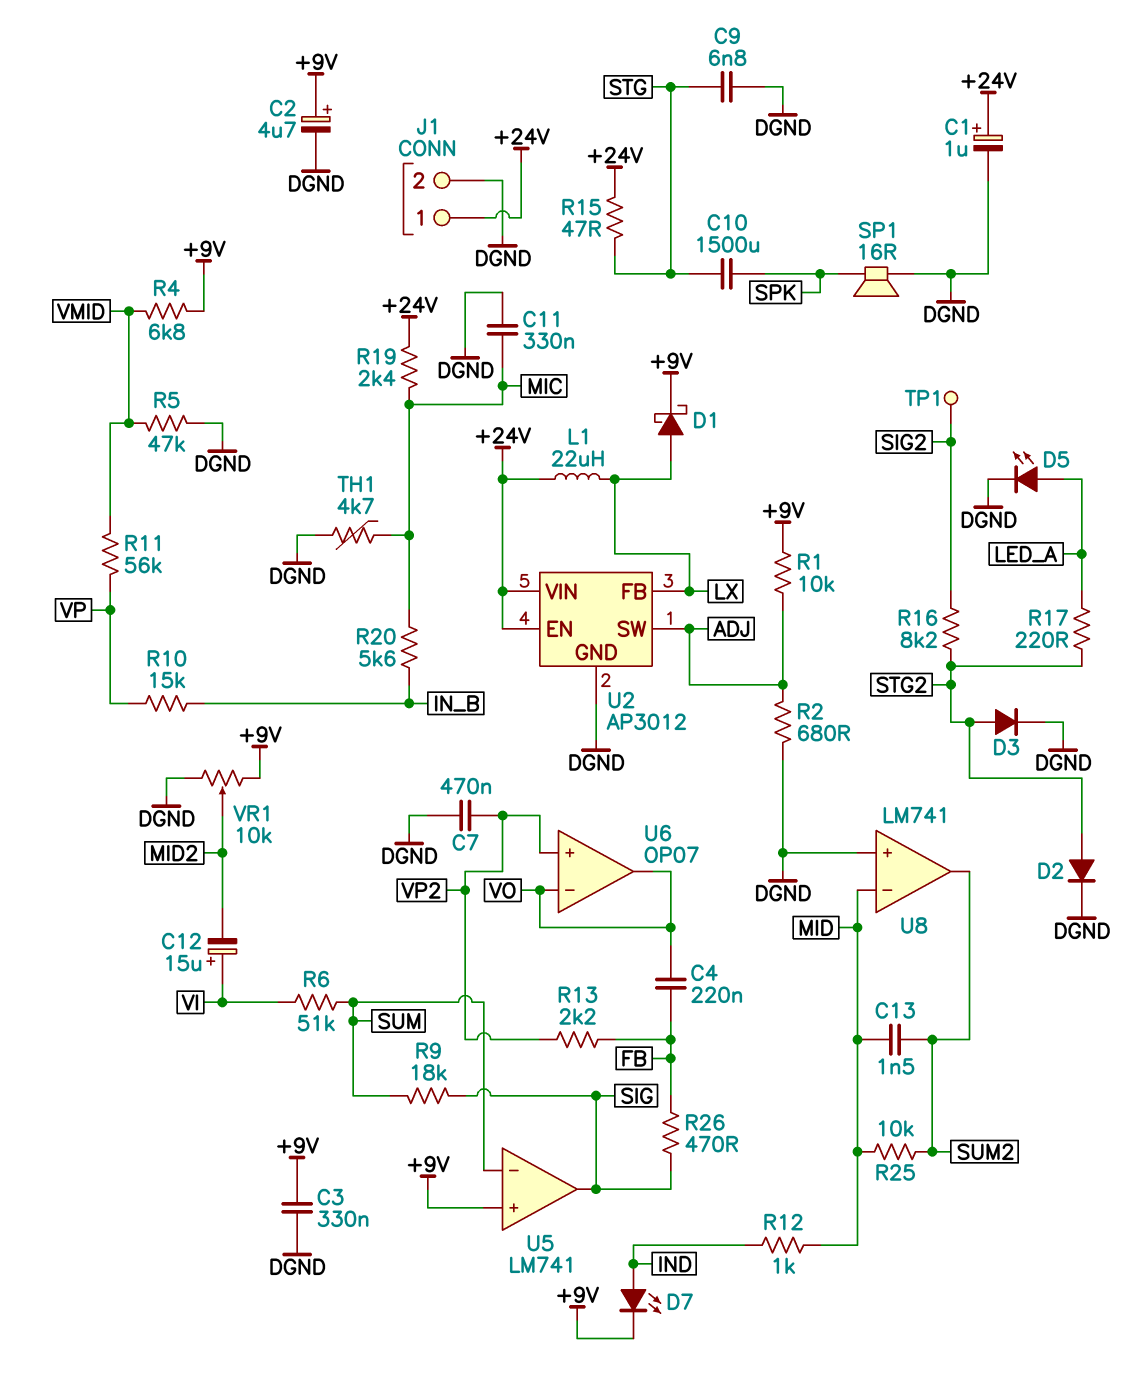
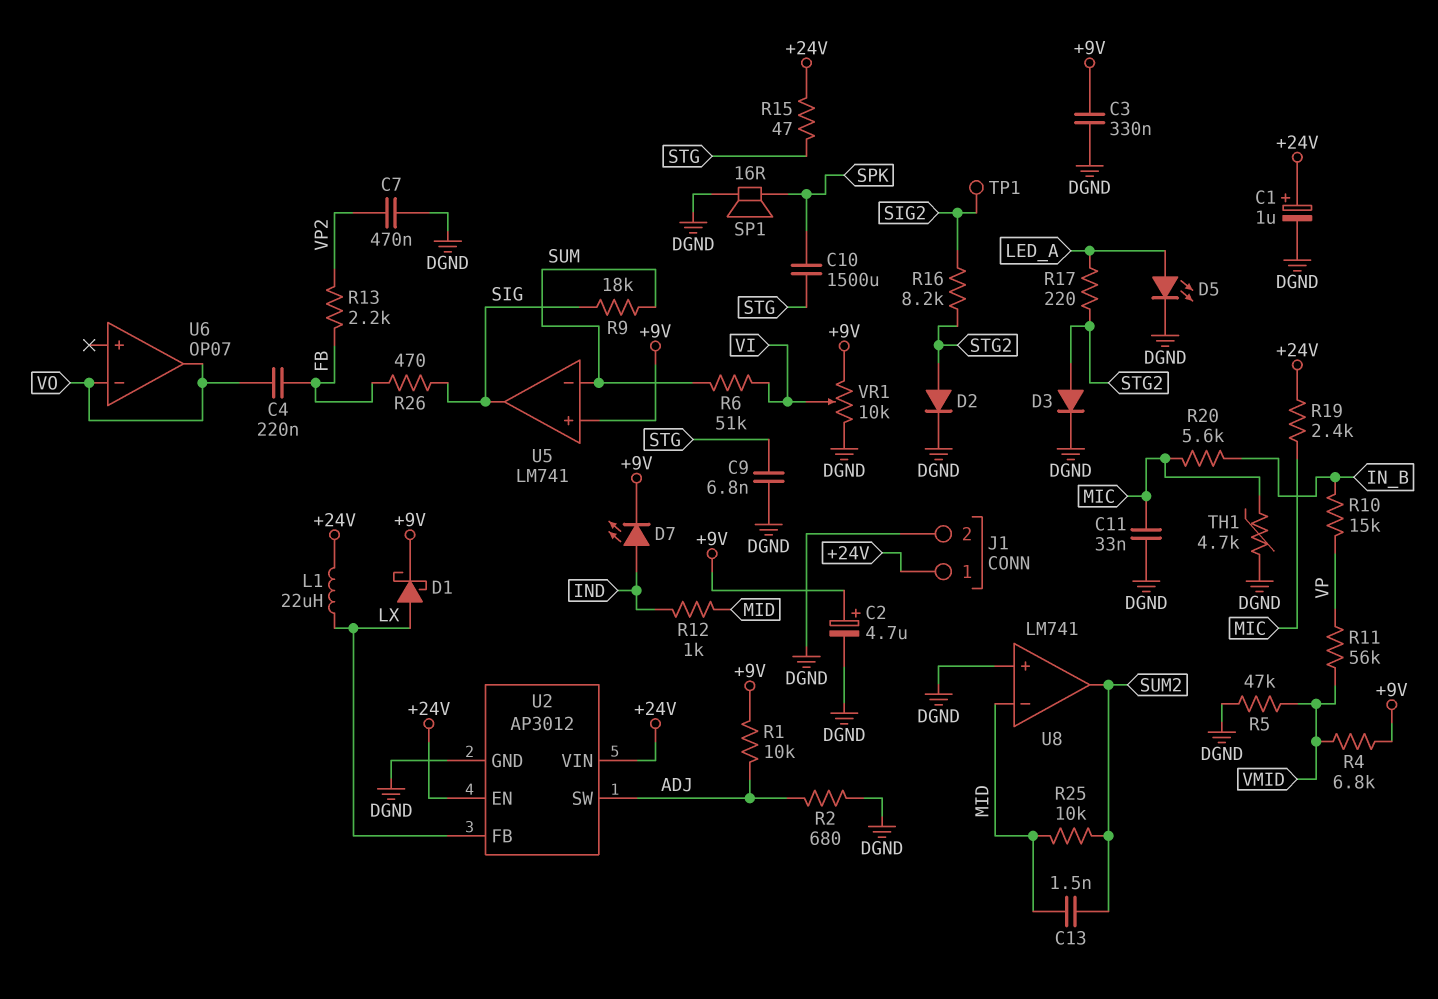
C11: 330nF (DGND, MIC) -> 33nF (DGND, MIC)
C12: 15uF (plus VI, minus MID2) -> none
U6 pin in+: VP2 -> none
VR1: 10k (+9V, DGND, wiper MID2) -> 10k (+9V, DGND, wiper VI)

